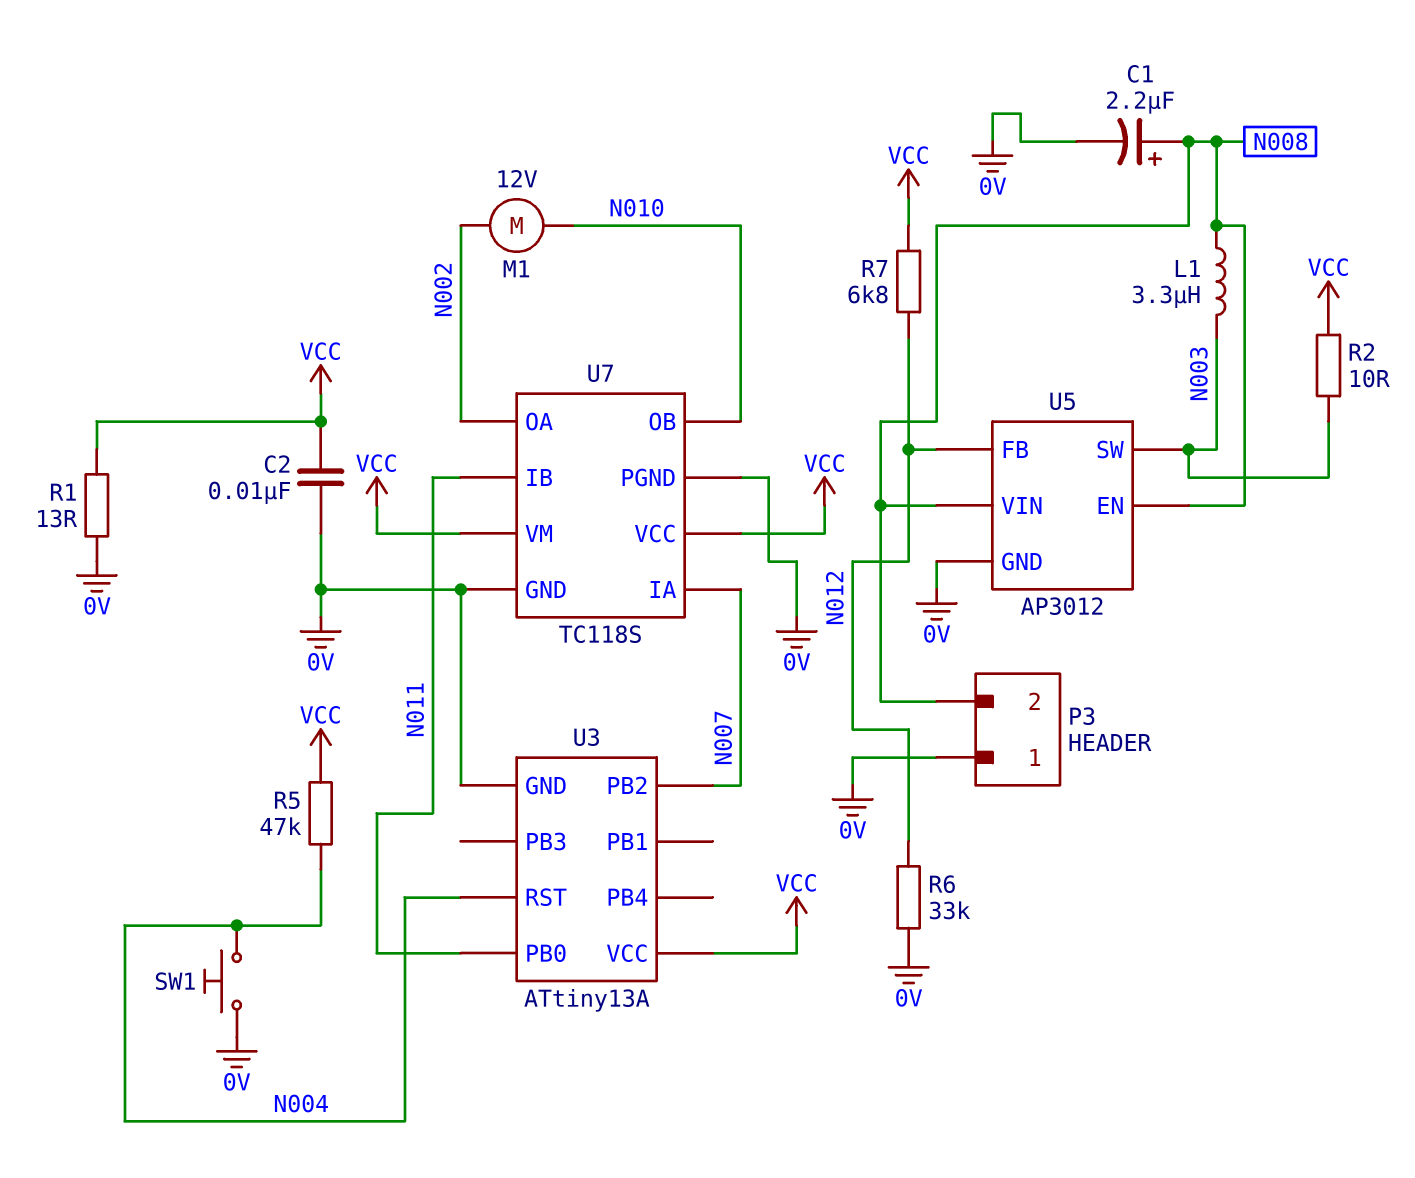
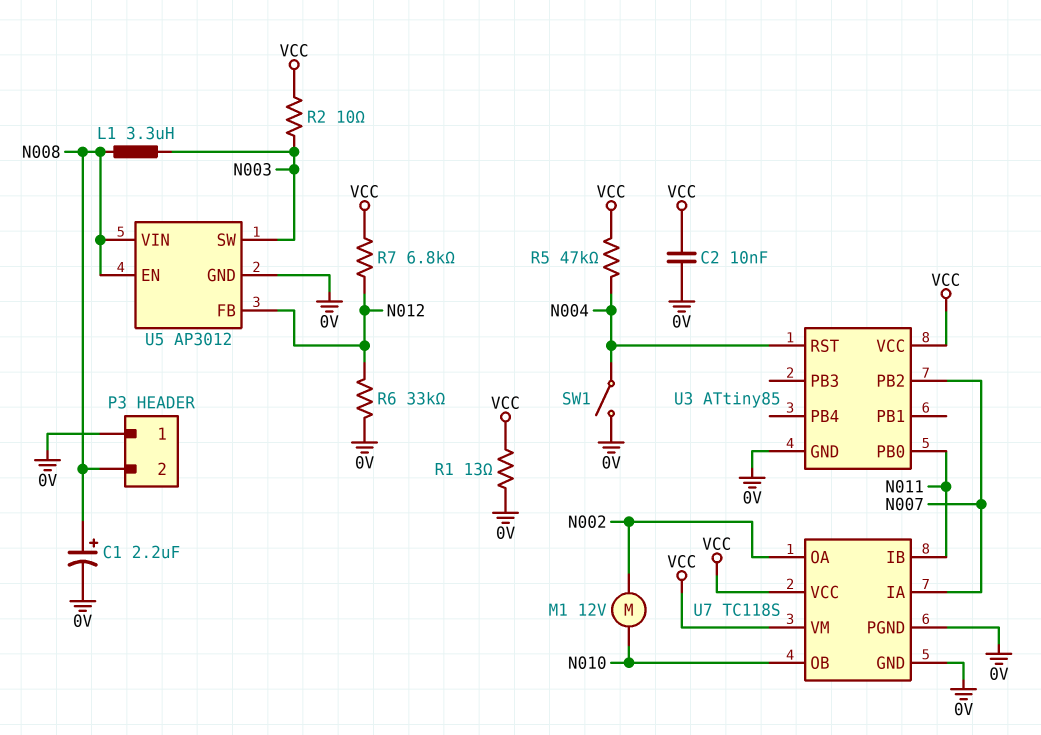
SW1: button (0V, N004) -> switch (0V, N004)
U3: ATtiny13A -> ATtiny85

